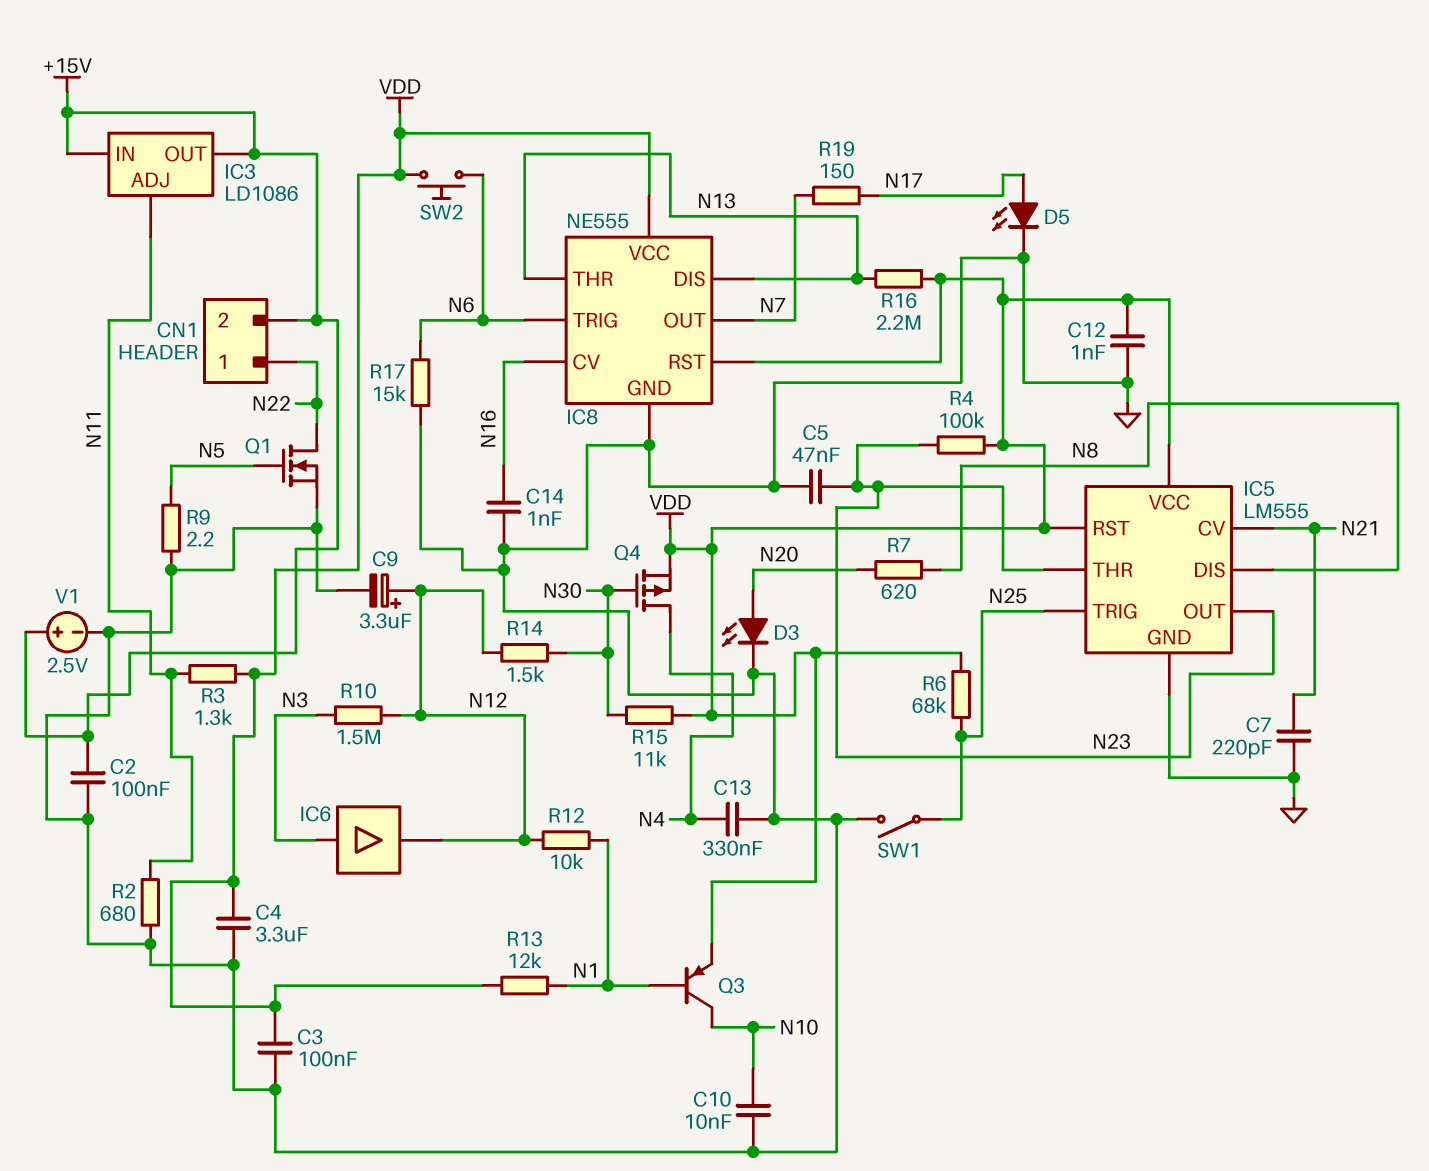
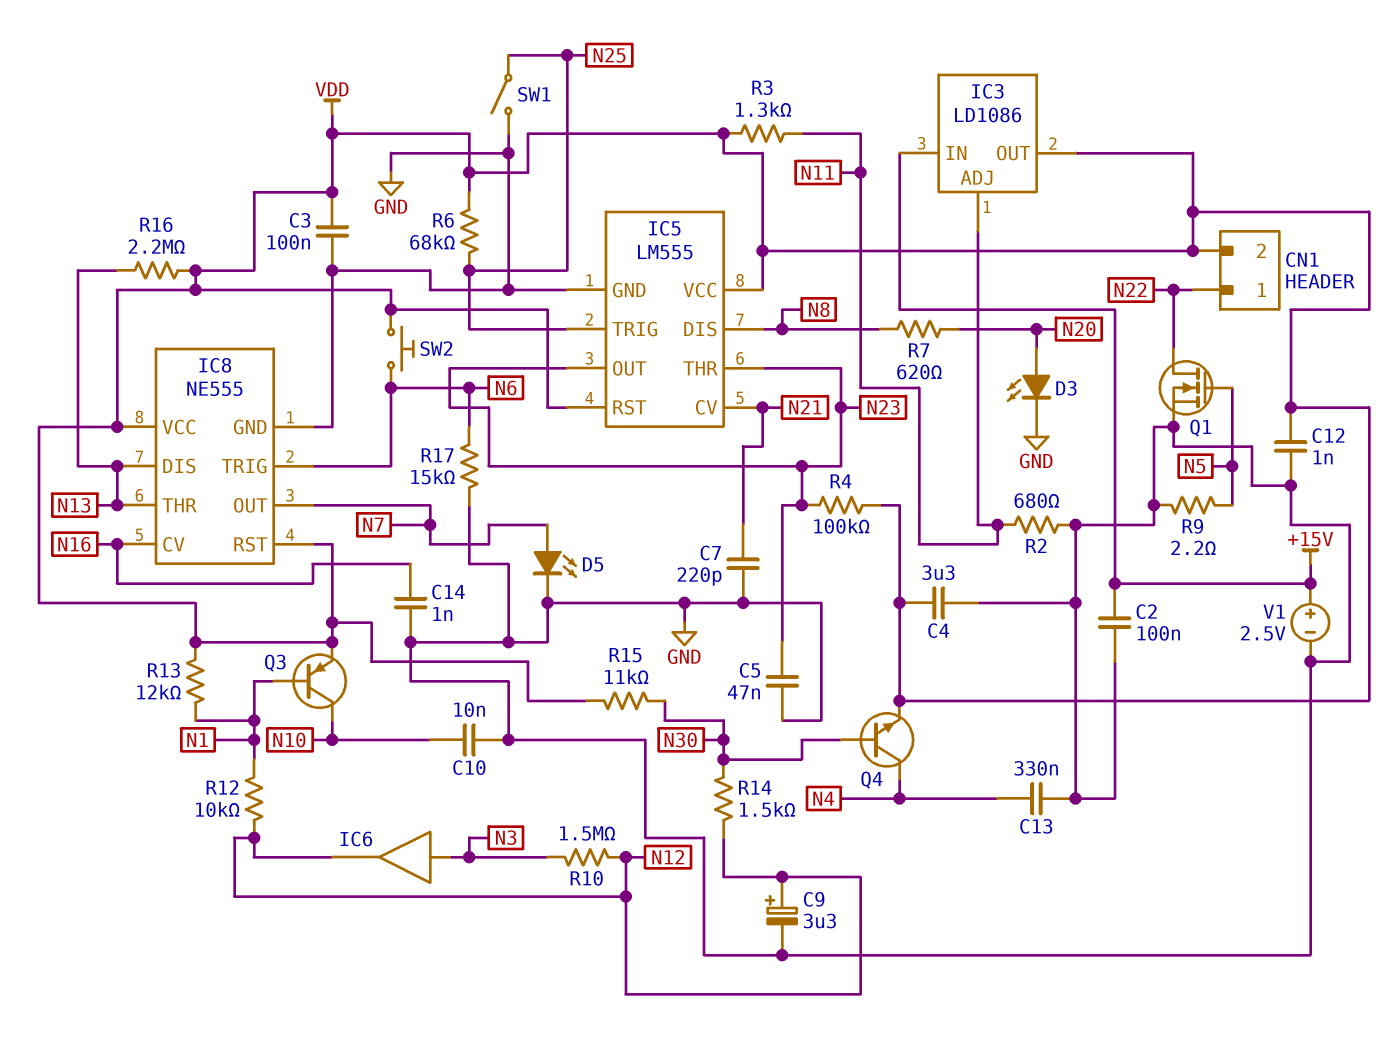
CN1 pin 2: +15V -> VDD
D5: LED (A N17, K GND) -> LED (A N7, K GND)
IC3 pin OUT: +15V -> VDD
Q4: PMOS (G N30, D N4, S VDD) -> NPN (B N30, C N4, E VDD)
R19: 150 (N7, N17) -> none

